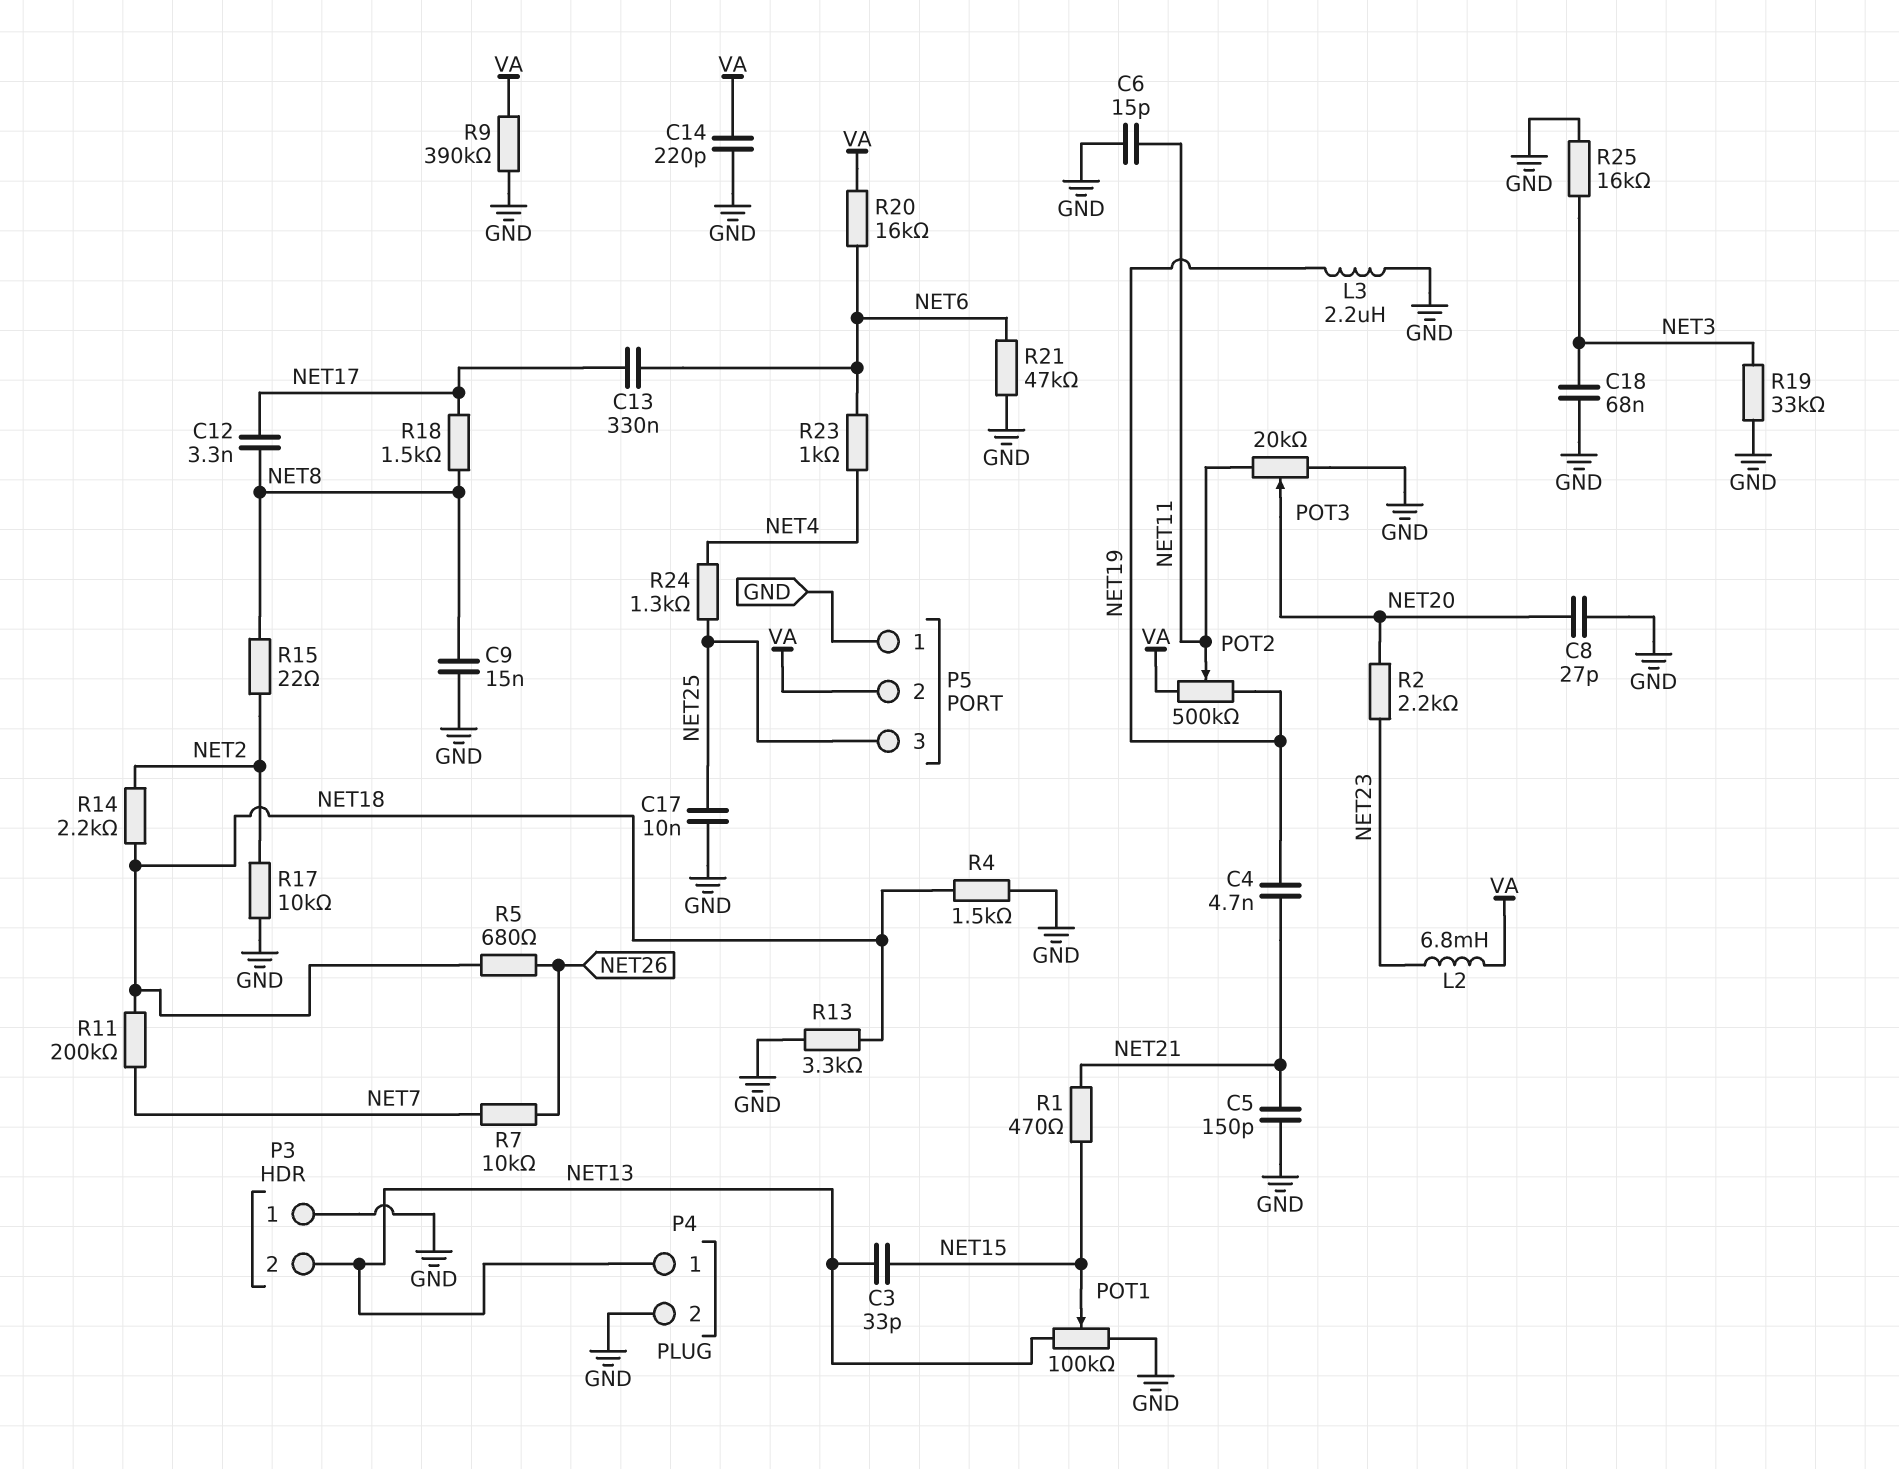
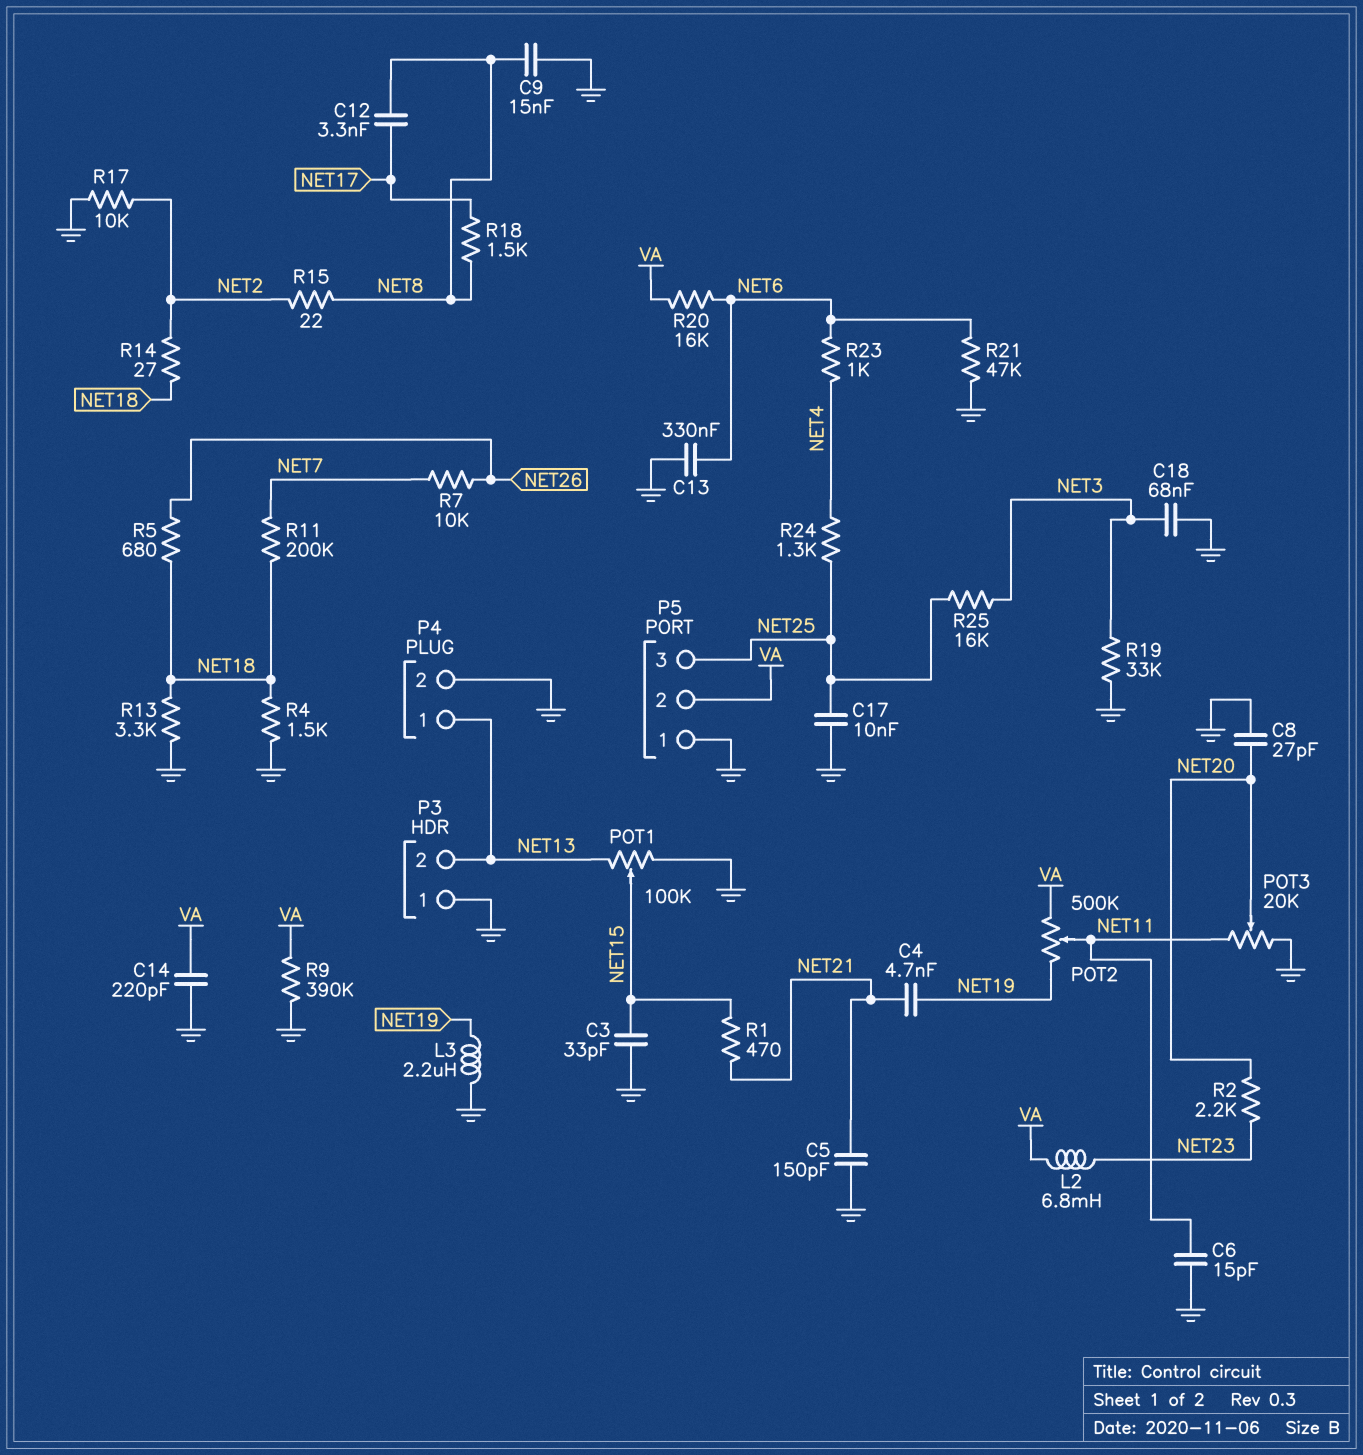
C3: 33pF (NET13, NET15) -> 33pF (GND, NET15)
C13: 330nF (NET6, NET17) -> 330nF (GND, NET6)
R14: 2.2k (NET2, NET18) -> 27 (NET2, NET18)
R25: 16k (GND, NET3) -> 16k (NET3, NET25)

